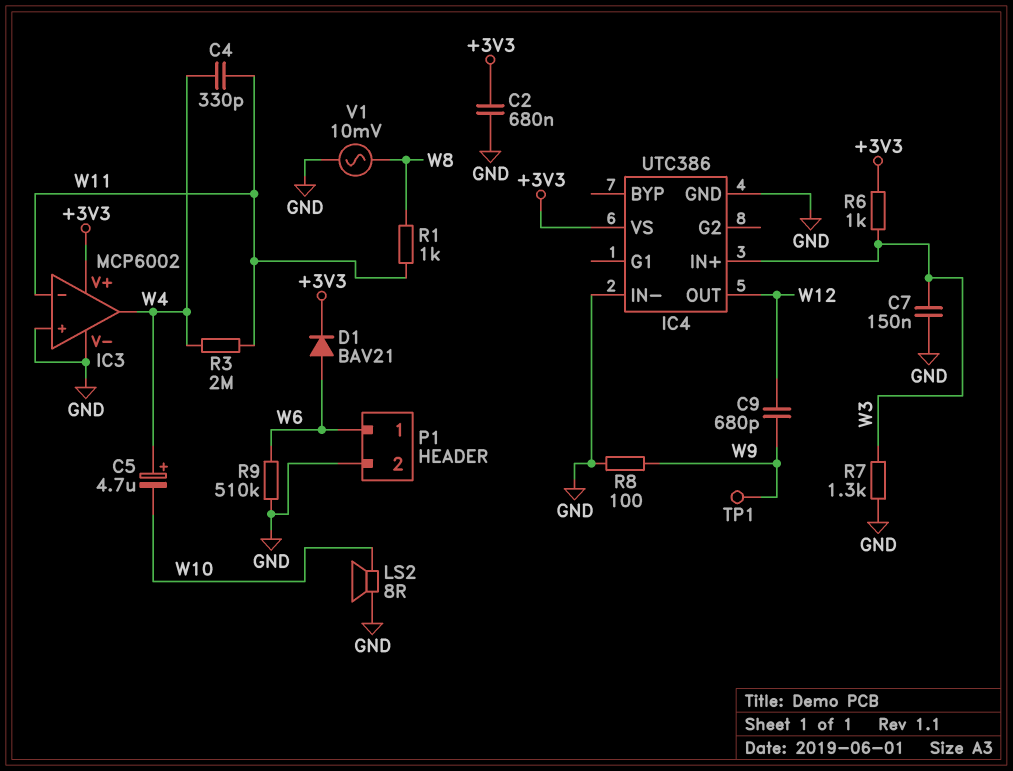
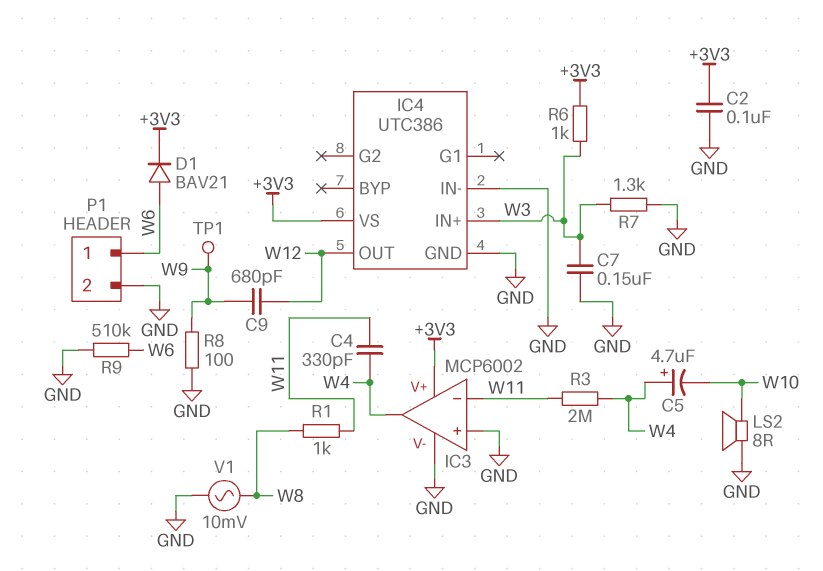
C2: 680nF (+3V3, GND) -> 100nF (+3V3, GND)

